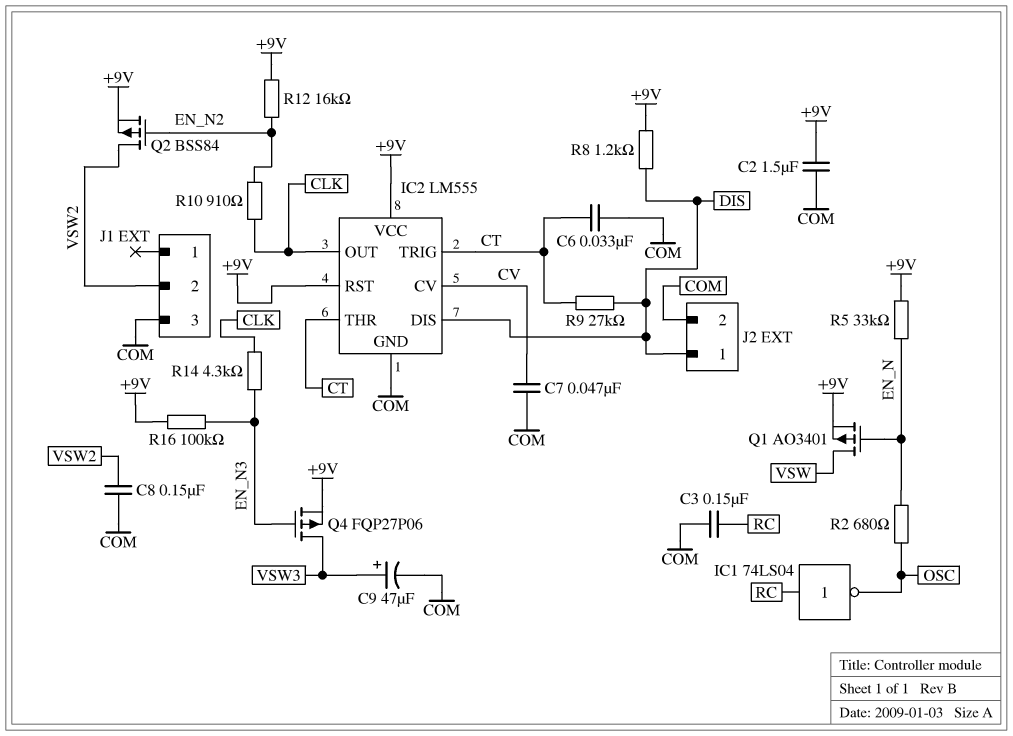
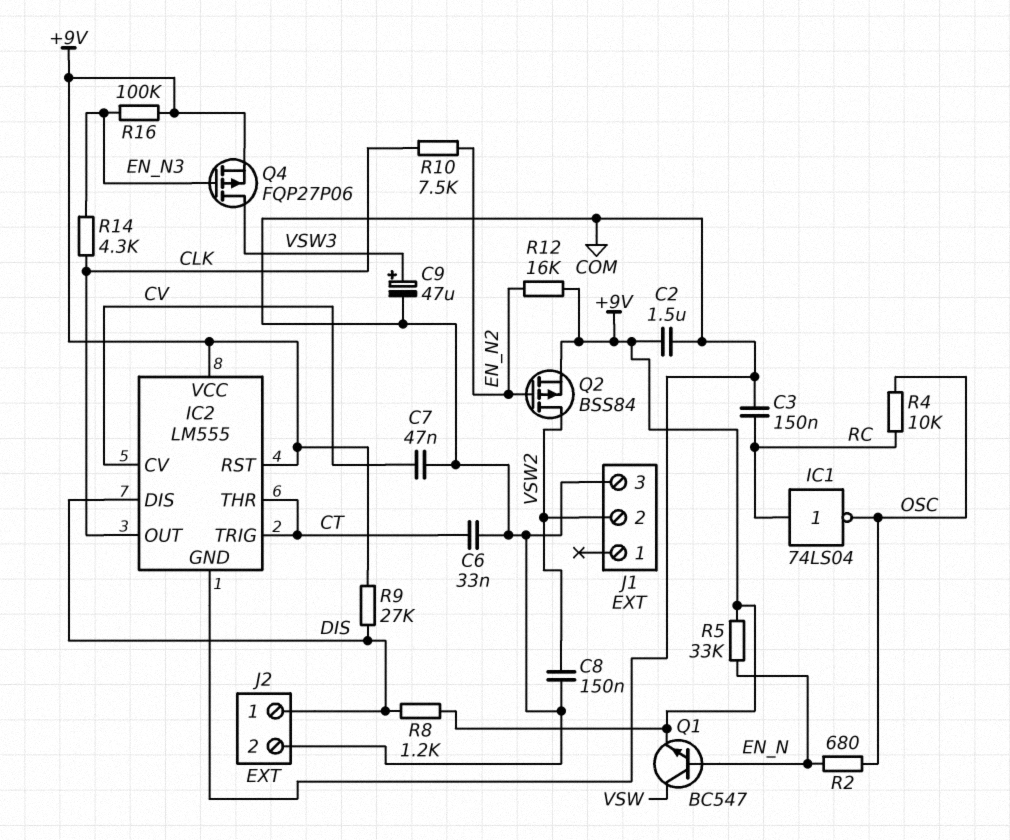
Q1: PMOS AO3401 (G EN_N, D VSW, S +9V) -> NPN BC547 (B EN_N, C VSW, E +9V)
R4: none -> 10k (OSC, RC)
R9: 27k (CT, DIS) -> 27k (+9V, DIS)
R10: 910 (CLK, EN_N2) -> 7.5k (CLK, EN_N2)

